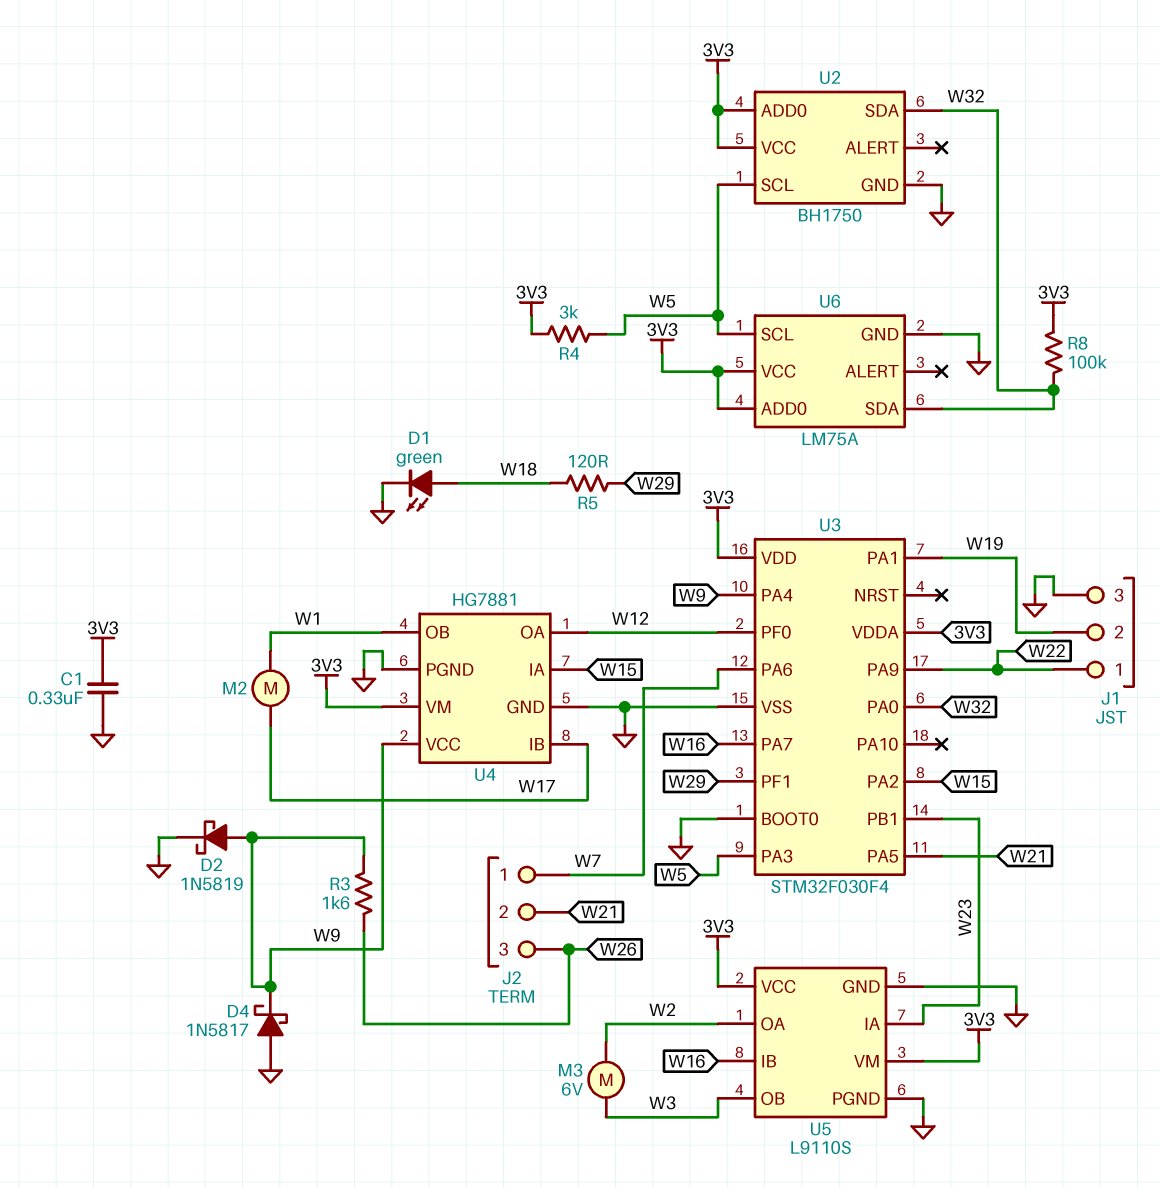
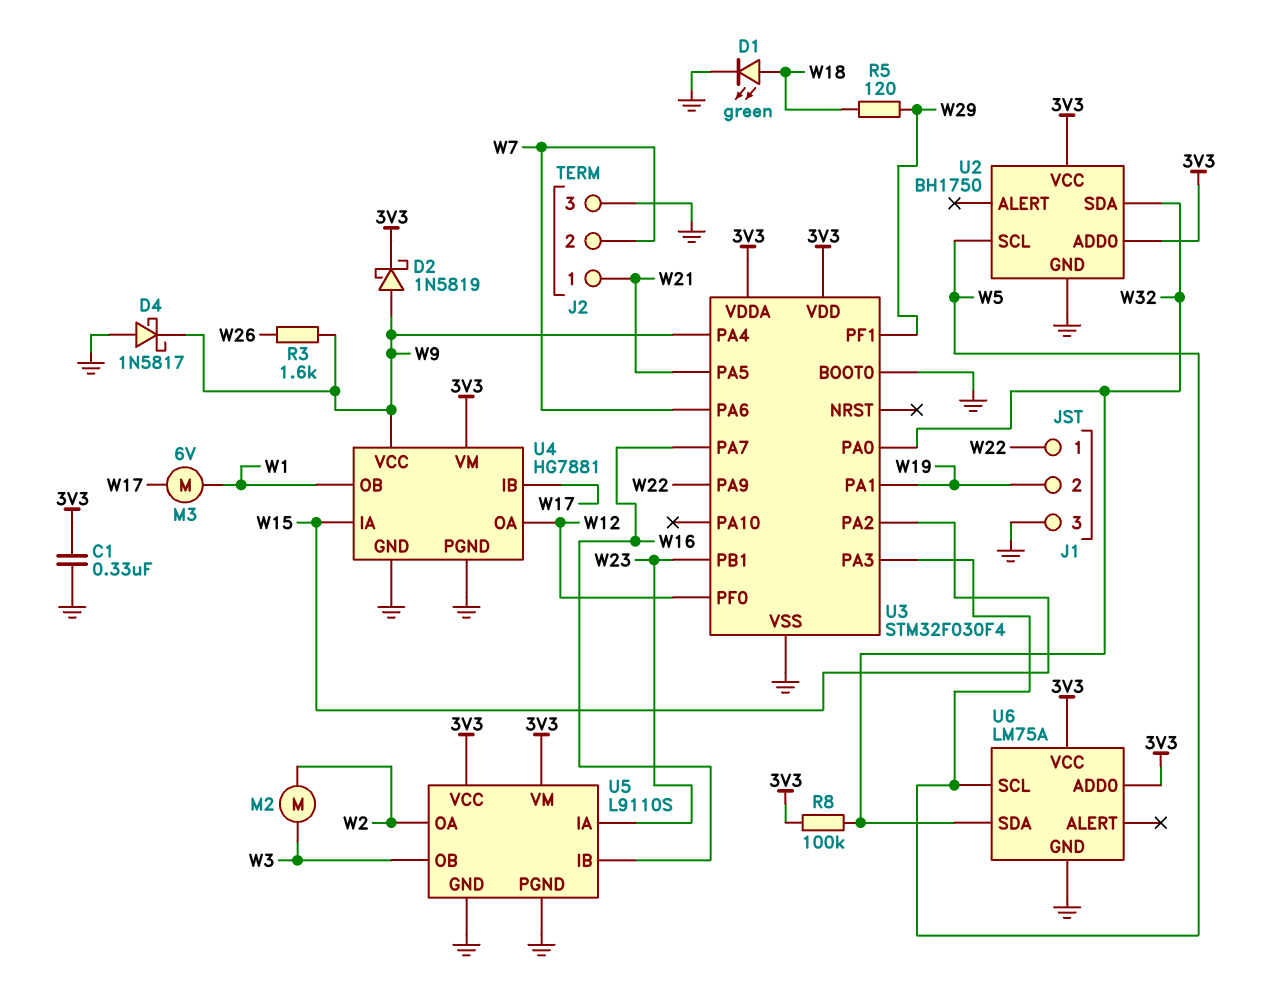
D2: schottky 1N5819 (A W9, K GND) -> schottky 1N5819 (A W9, K 3V3)
J2 pin 1: W7 -> W21
J2 pin 2: W21 -> W7
J2 pin 3: W26 -> GND
M2: motor (W1, W17) -> motor (W2, W3)
M3: motor 6V (W2, W3) -> motor 6V (W1, W17)
R4: 3k (3V3, W5) -> none

